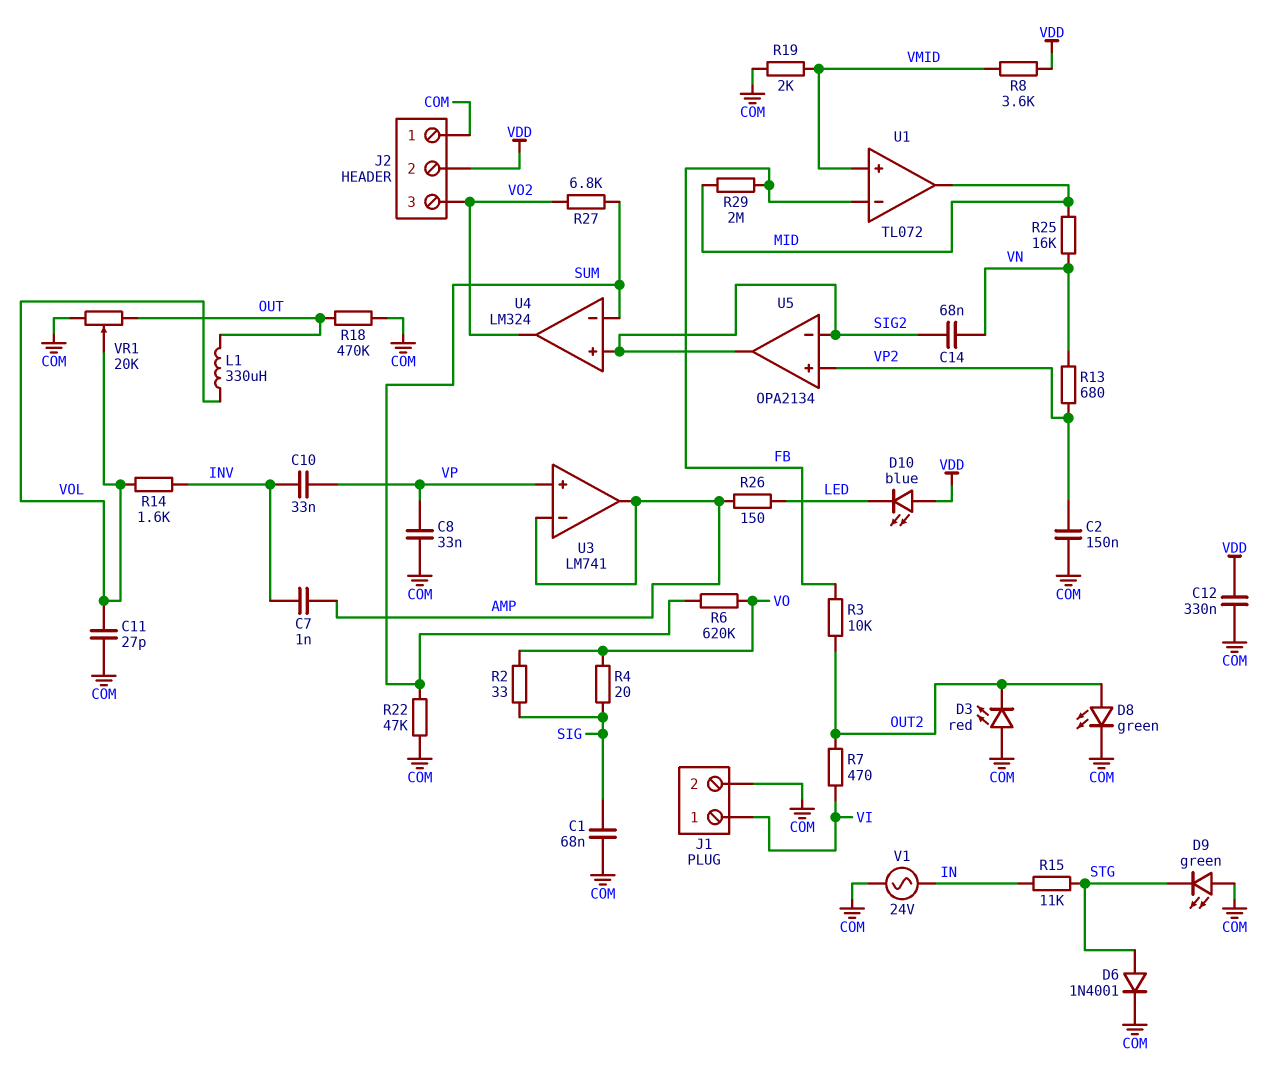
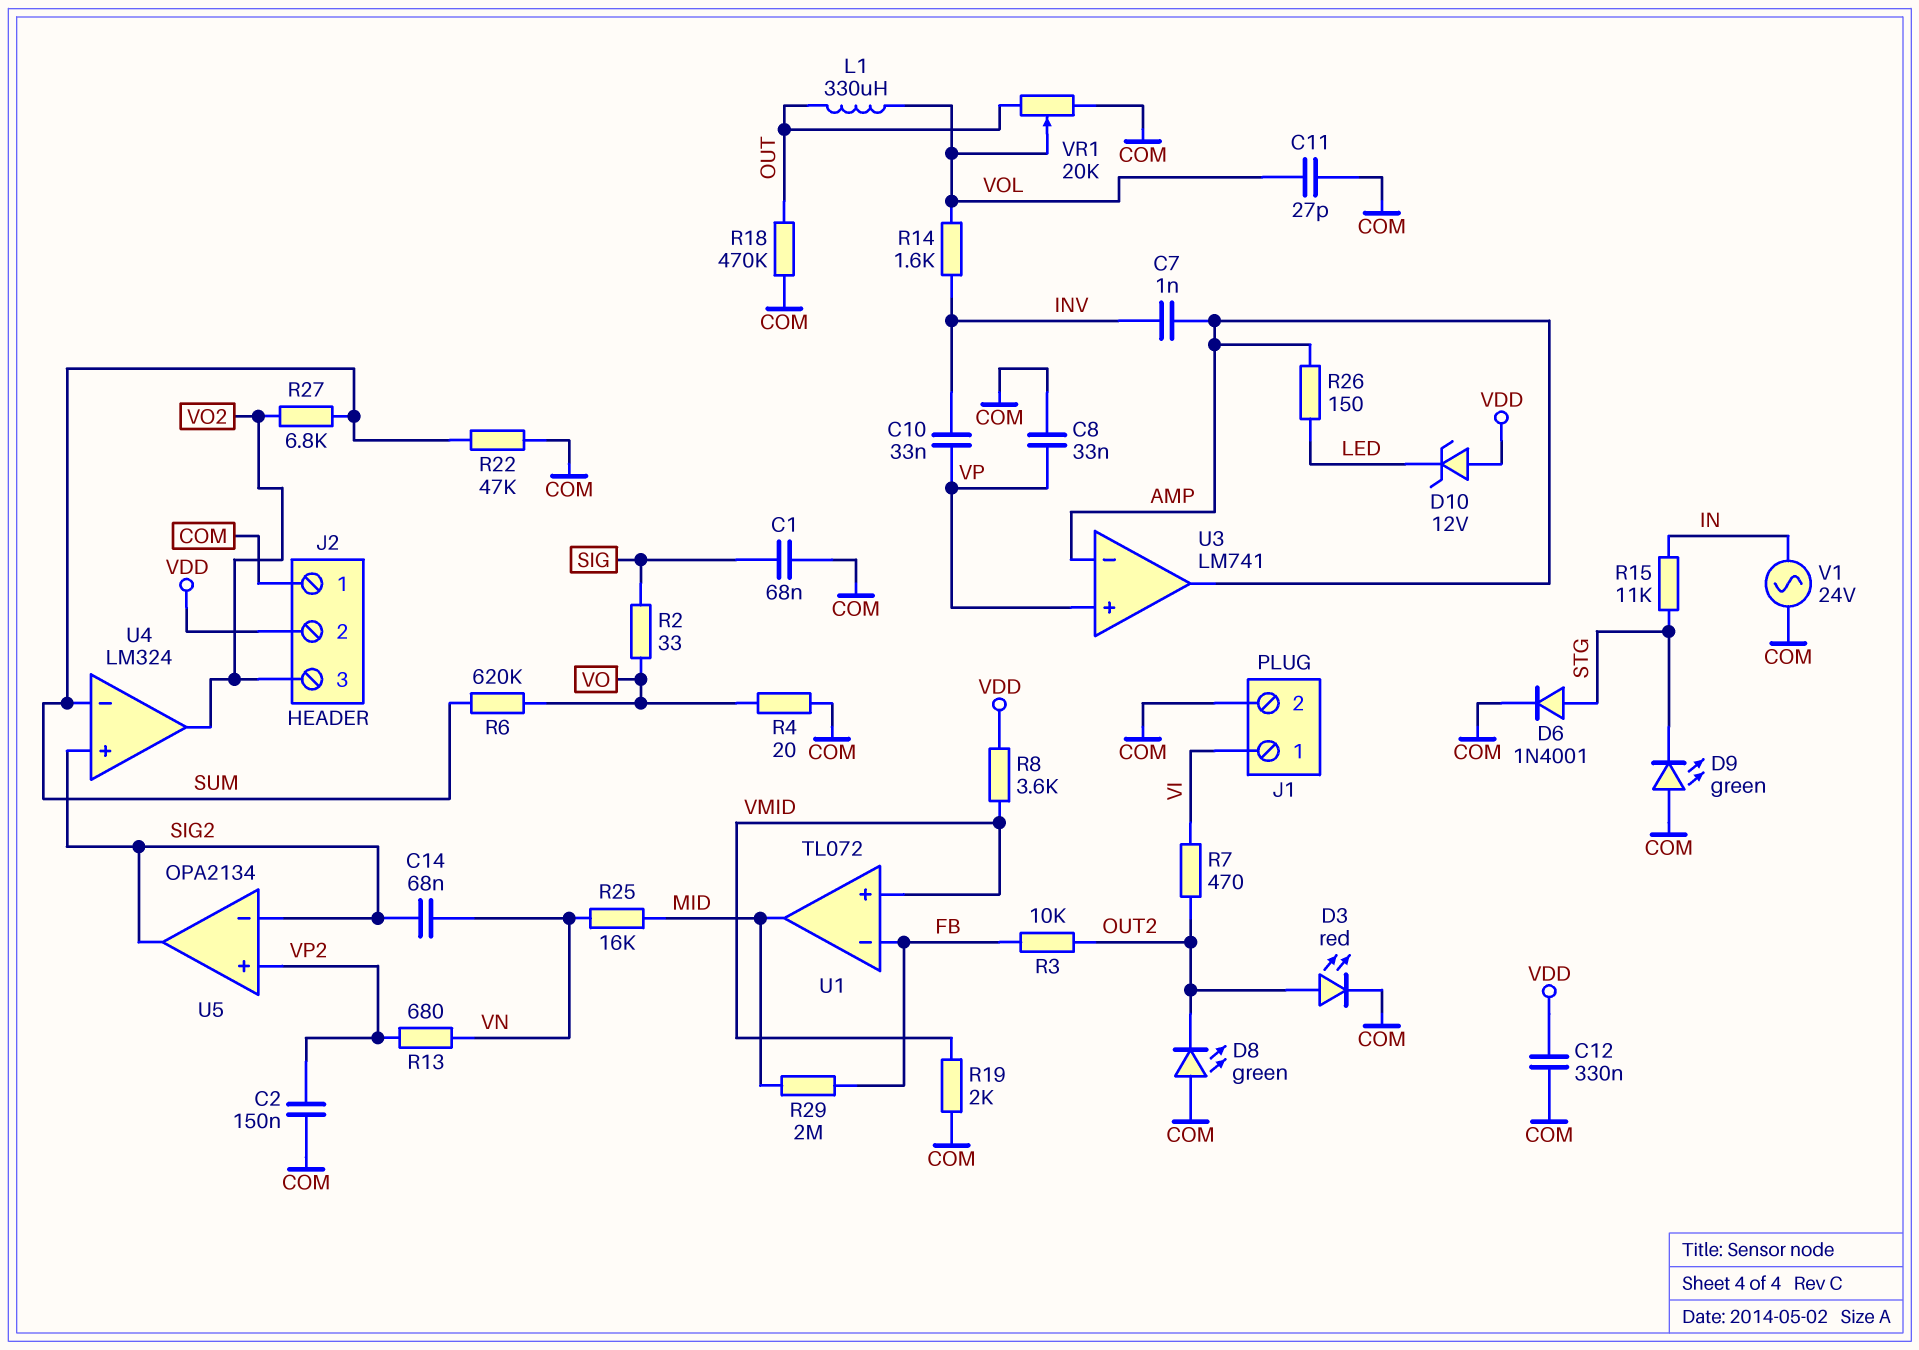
D3: LED red (A COM, K OUT2) -> LED red (A OUT2, K COM)
D8: LED green (A OUT2, K COM) -> LED green (A COM, K OUT2)
D10: LED blue (A VDD, K LED) -> zener 12V (A VDD, K LED)
R4: 20 (SIG, VO) -> 20 (COM, VO)

